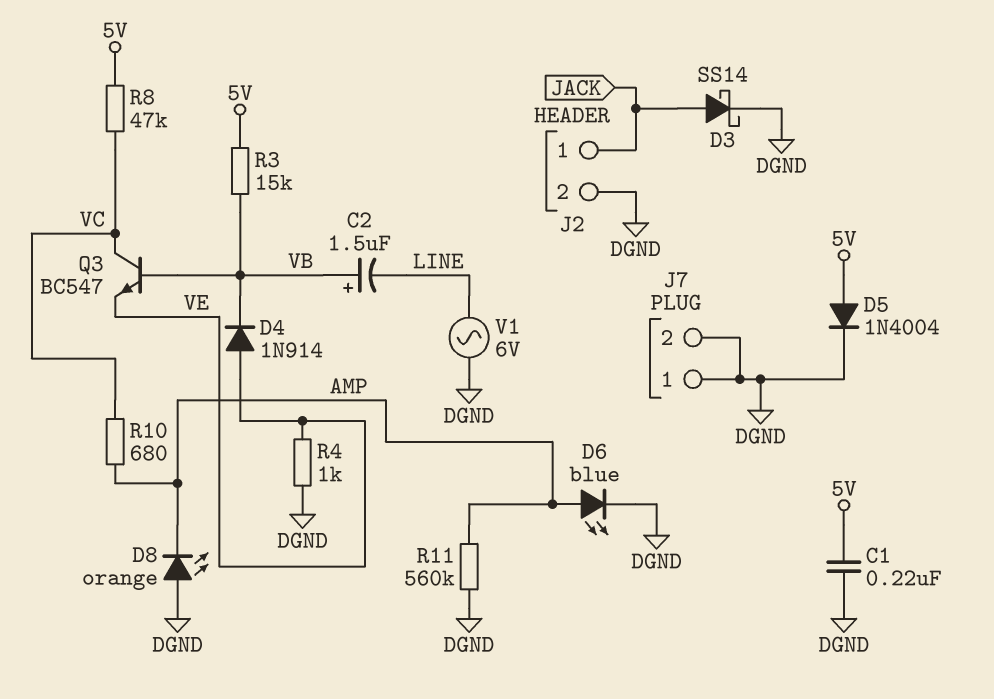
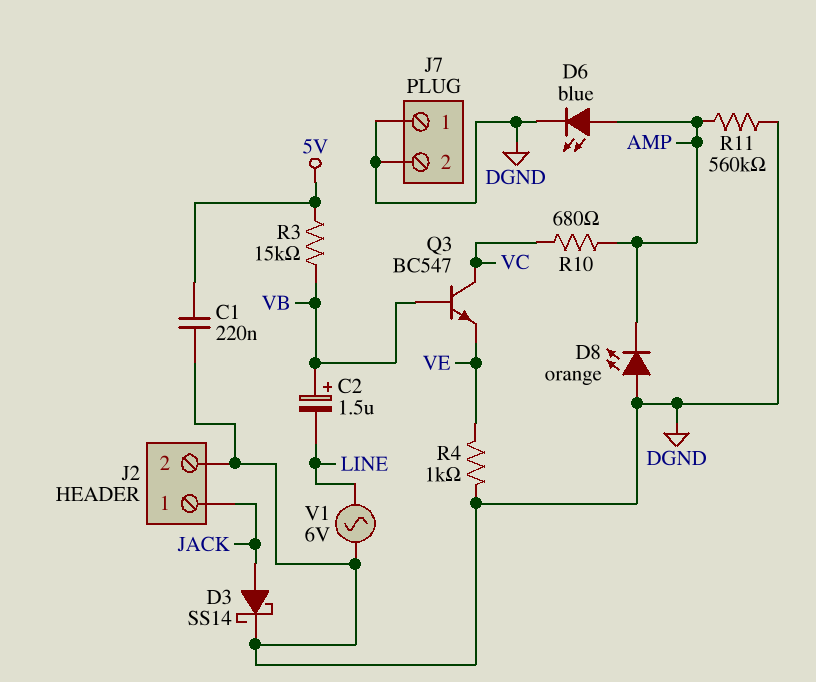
D4: diode 1N914 (A VE, K VB) -> none
D5: diode 1N4004 (A 5V, K DGND) -> none
R8: 47k (5V, VC) -> none

